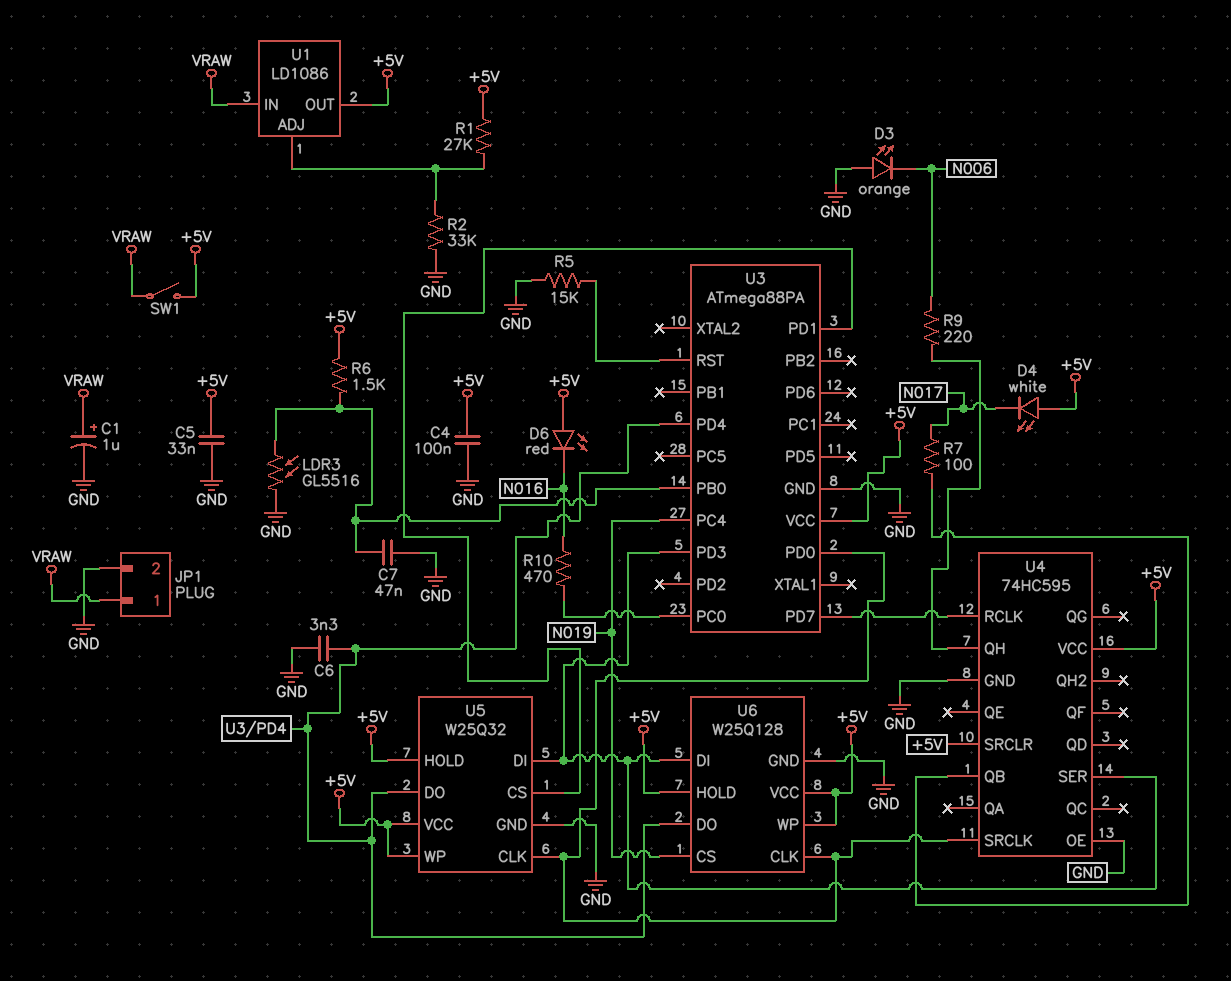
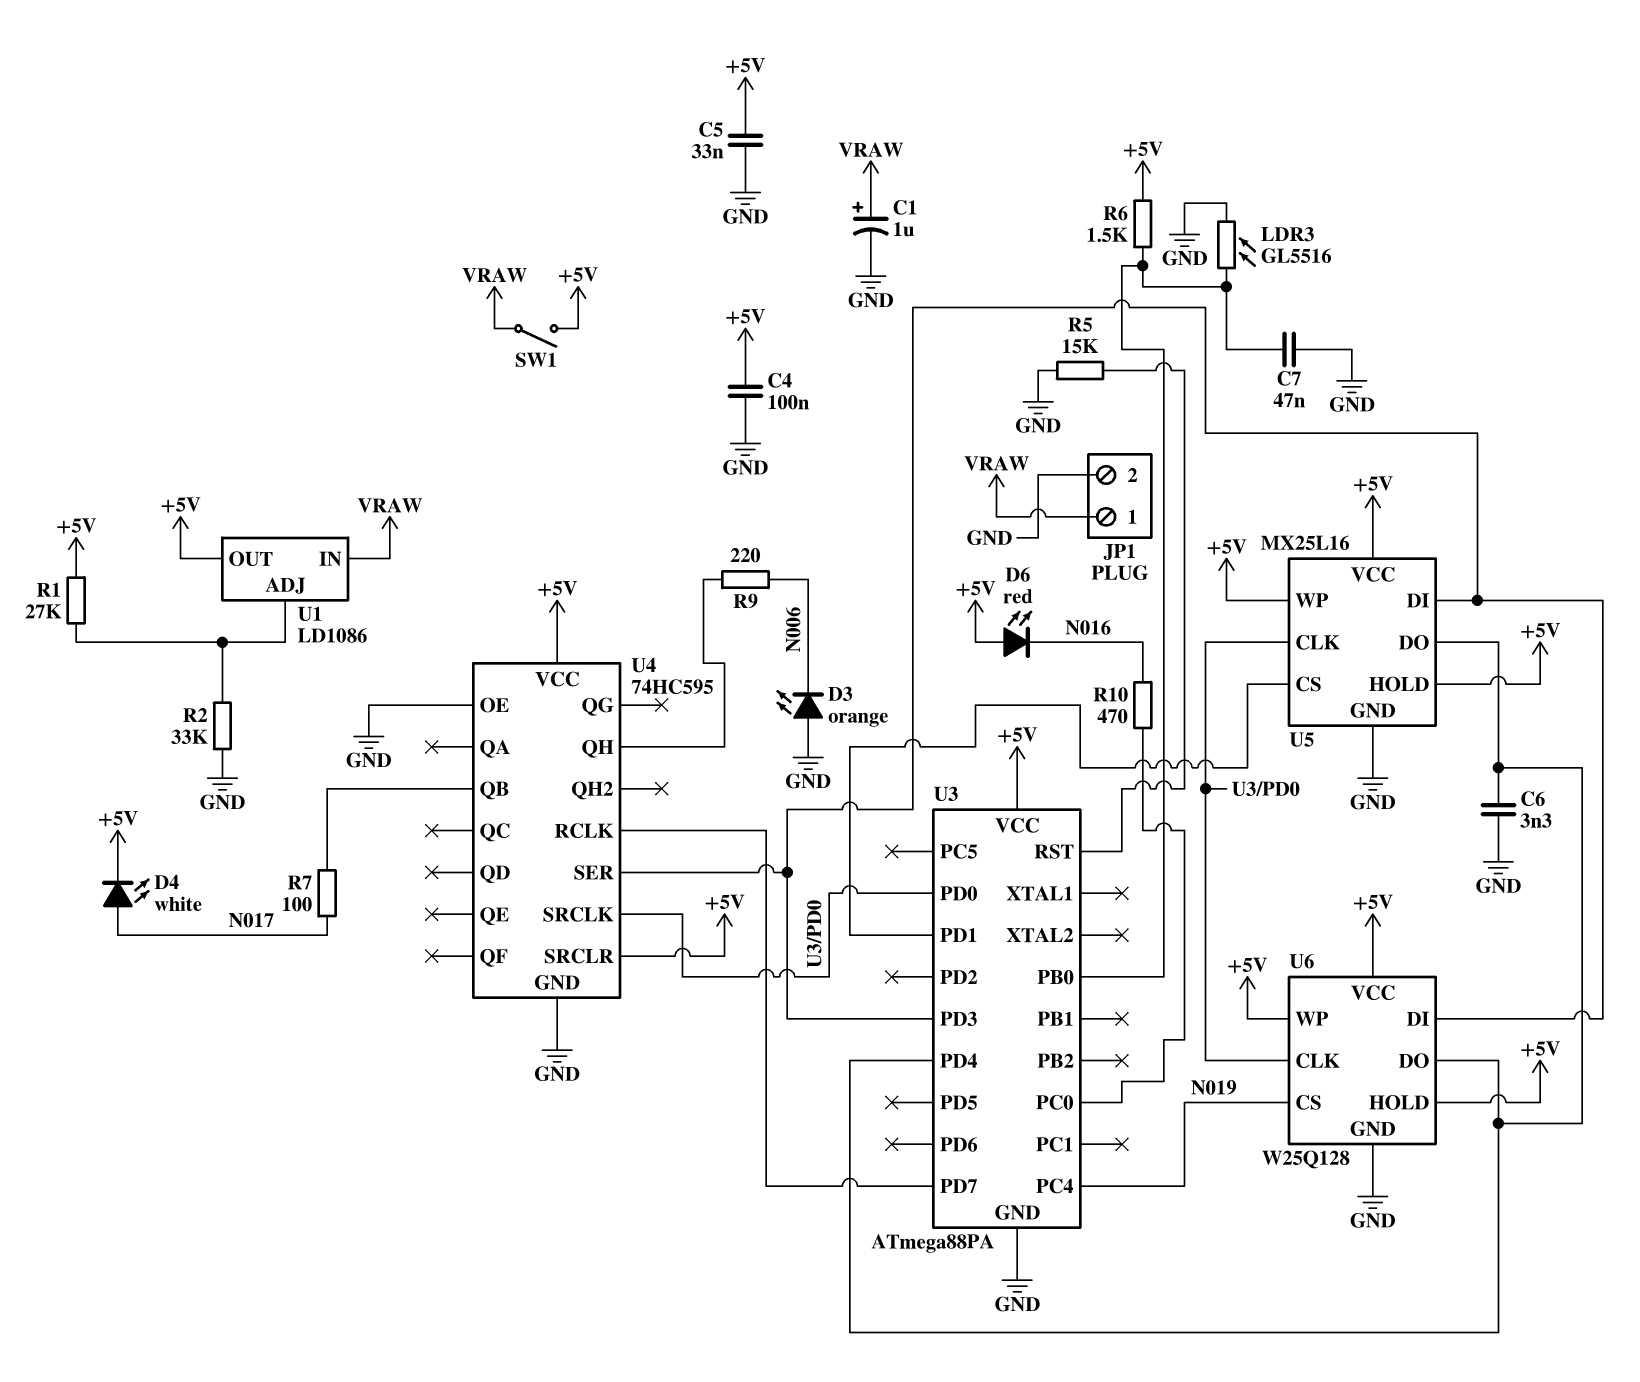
D4: LED white (A +5V, K N017) -> LED white (A N017, K +5V)
U5: W25Q32 -> MX25L16

